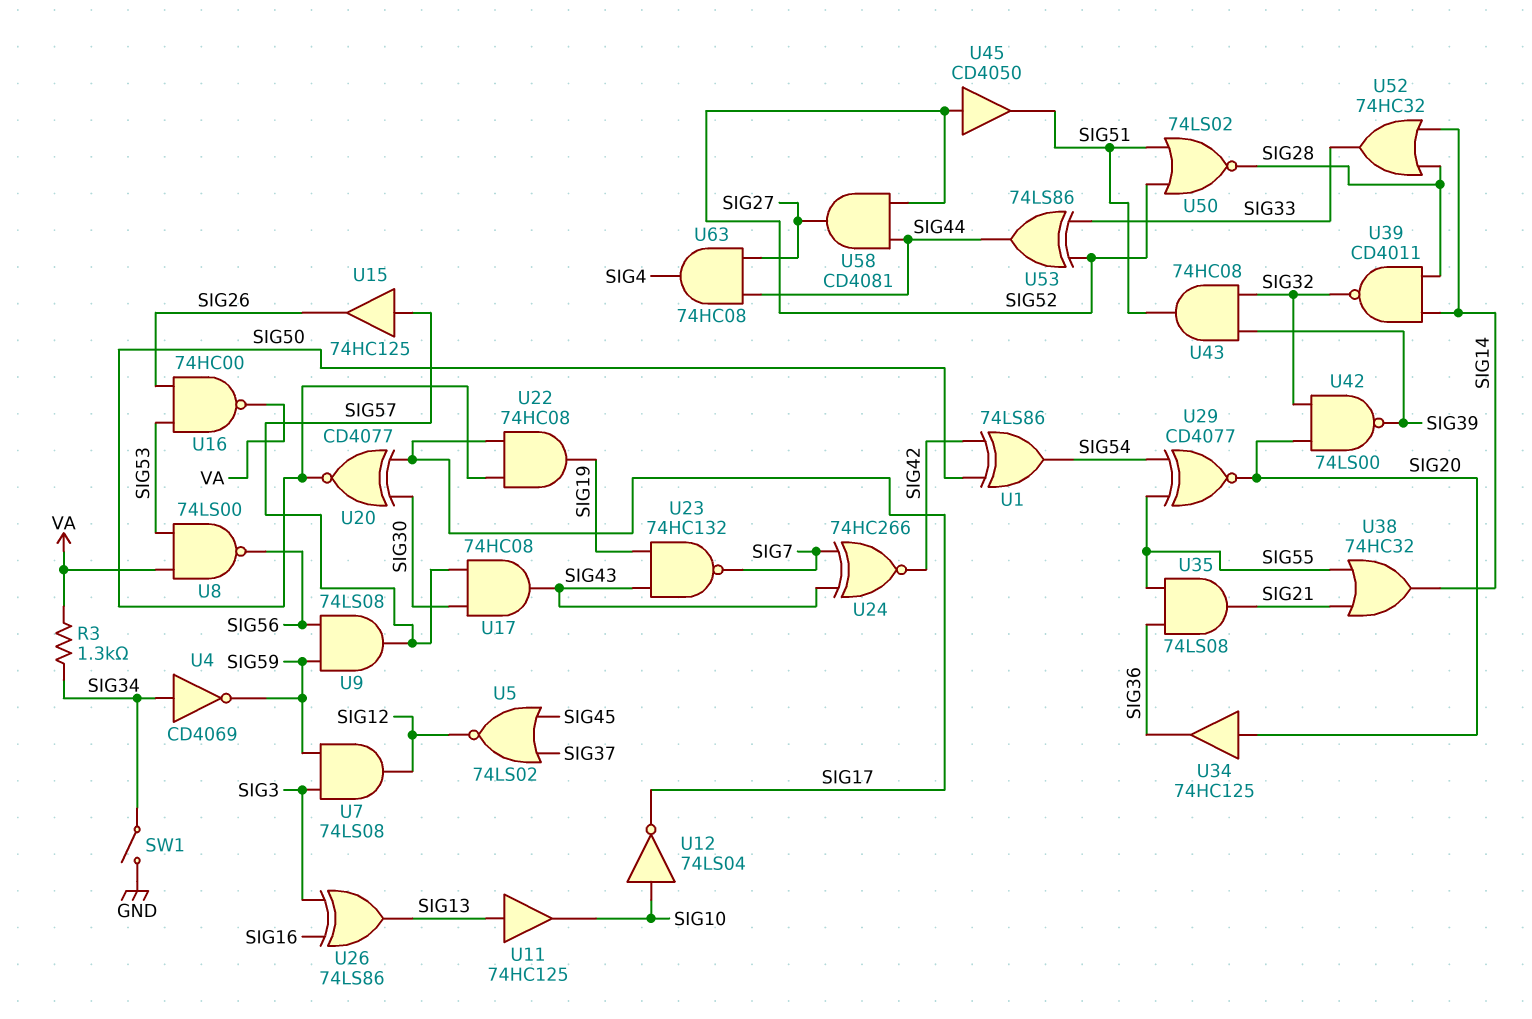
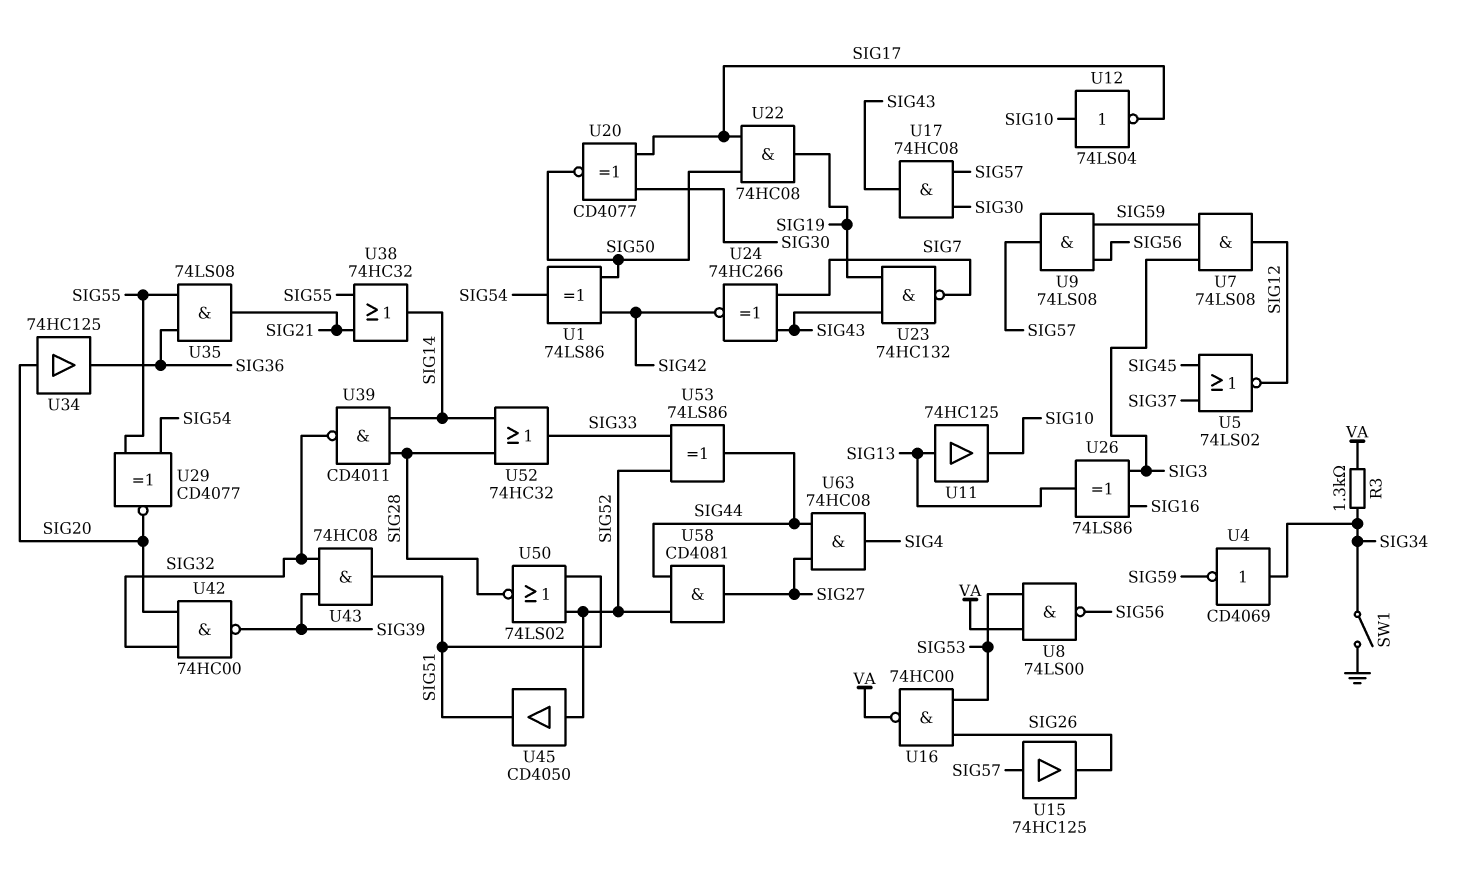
U42: NAND 74LS00 (in SIG20, in SIG32, out SIG39) -> NAND 74HC00 (in SIG20, in SIG32, out SIG39)

